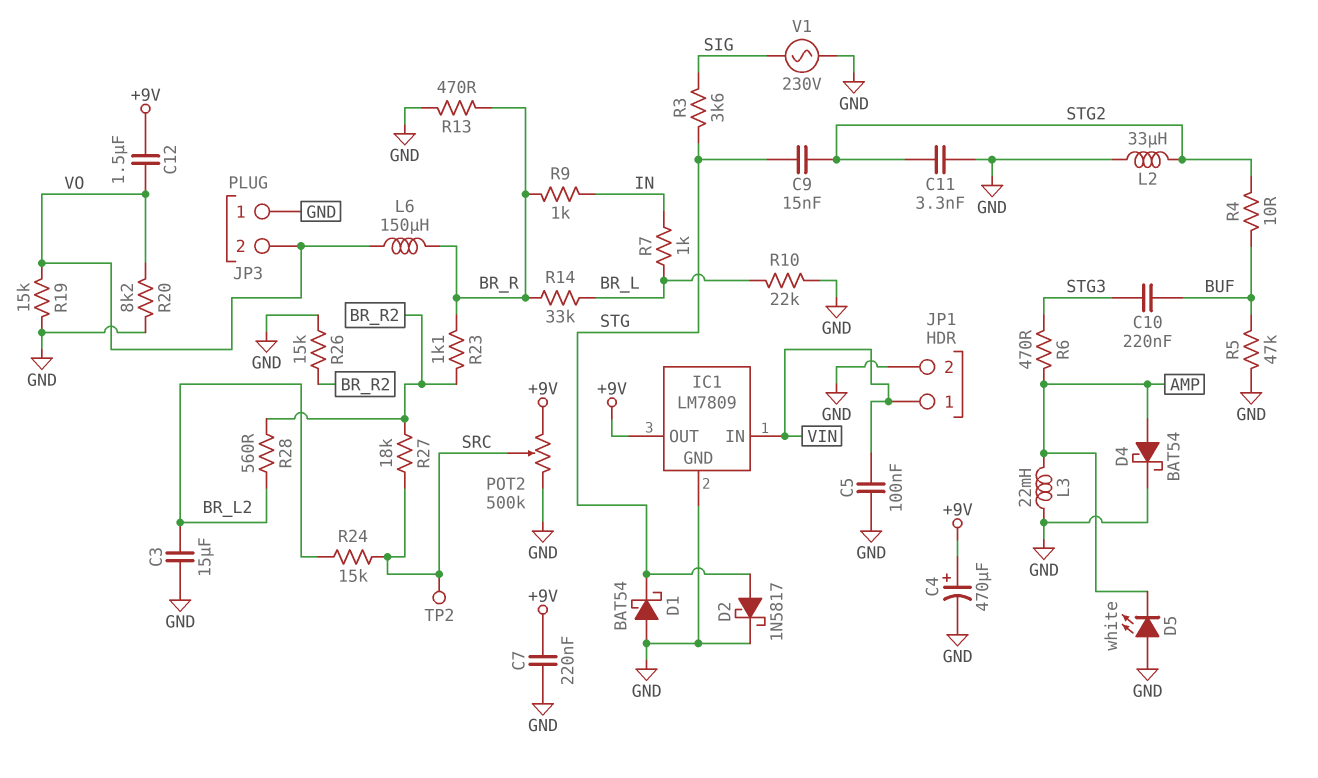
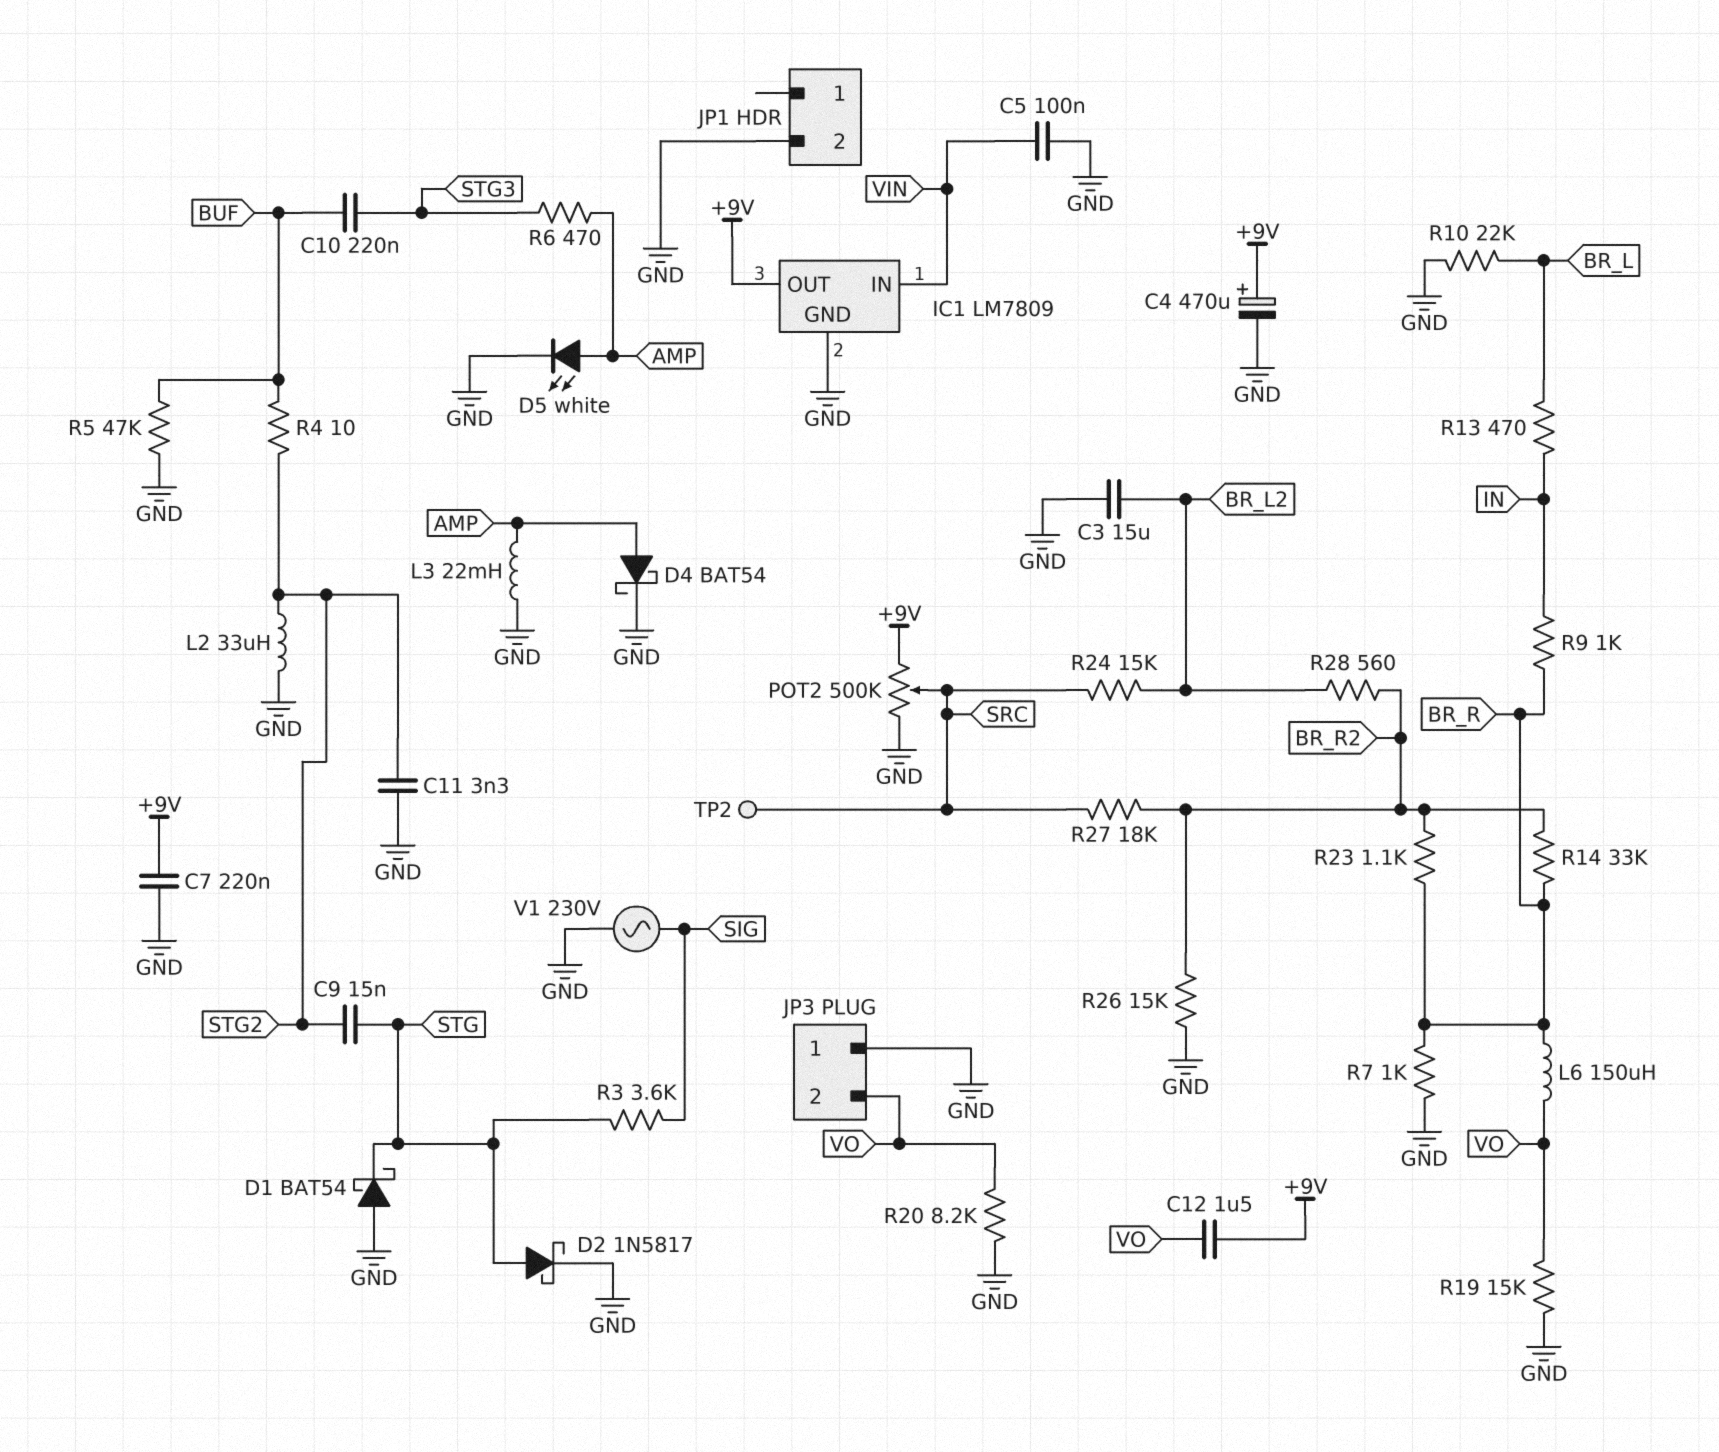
D5: LED white (A GND, K AMP) -> LED white (A AMP, K GND)
JP1 pin 1: VIN -> none
R7: 1k (BR_L, IN) -> 1k (BR_R, GND)
R13: 470 (BR_R, GND) -> 470 (BR_L, IN)
R14: 33k (BR_L, BR_R) -> 33k (BR_R, BR_R2)

